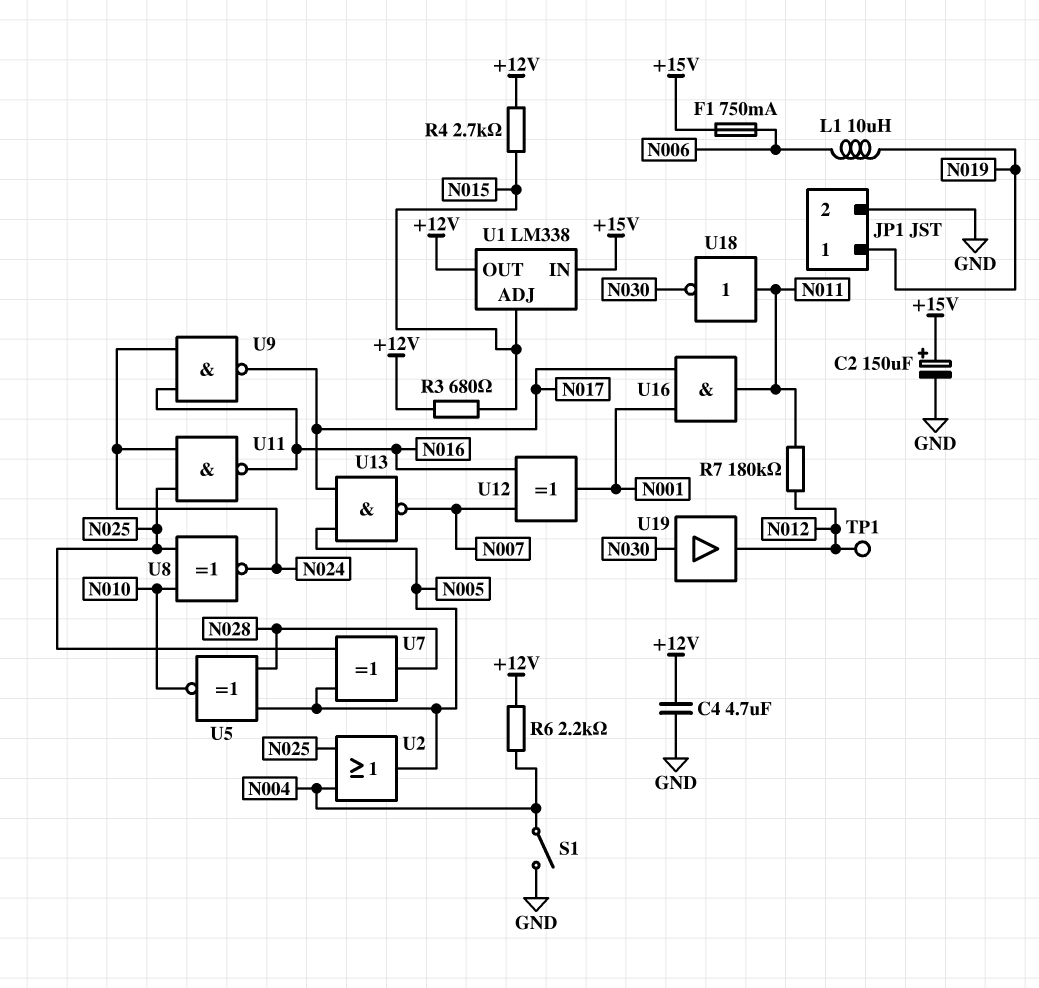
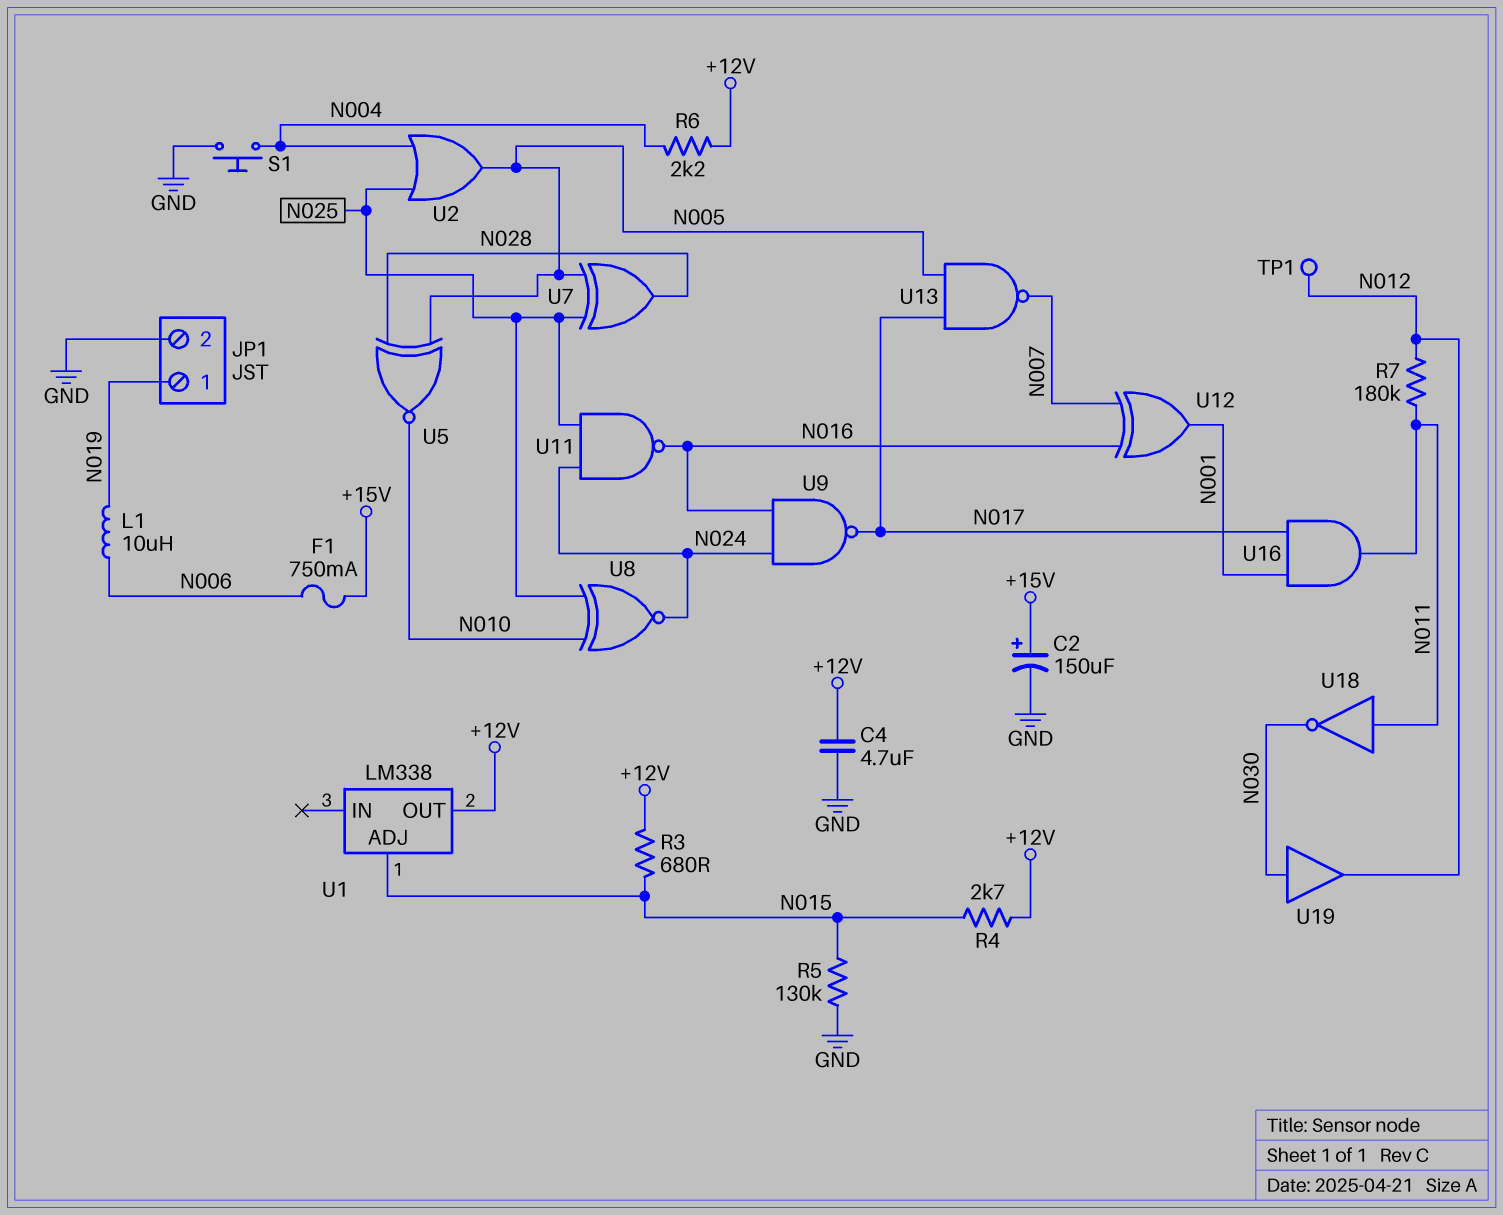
R5: none -> 130k (GND, N015)
S1: switch (GND, N004) -> button (GND, N004)
U1 pin IN: +15V -> none

